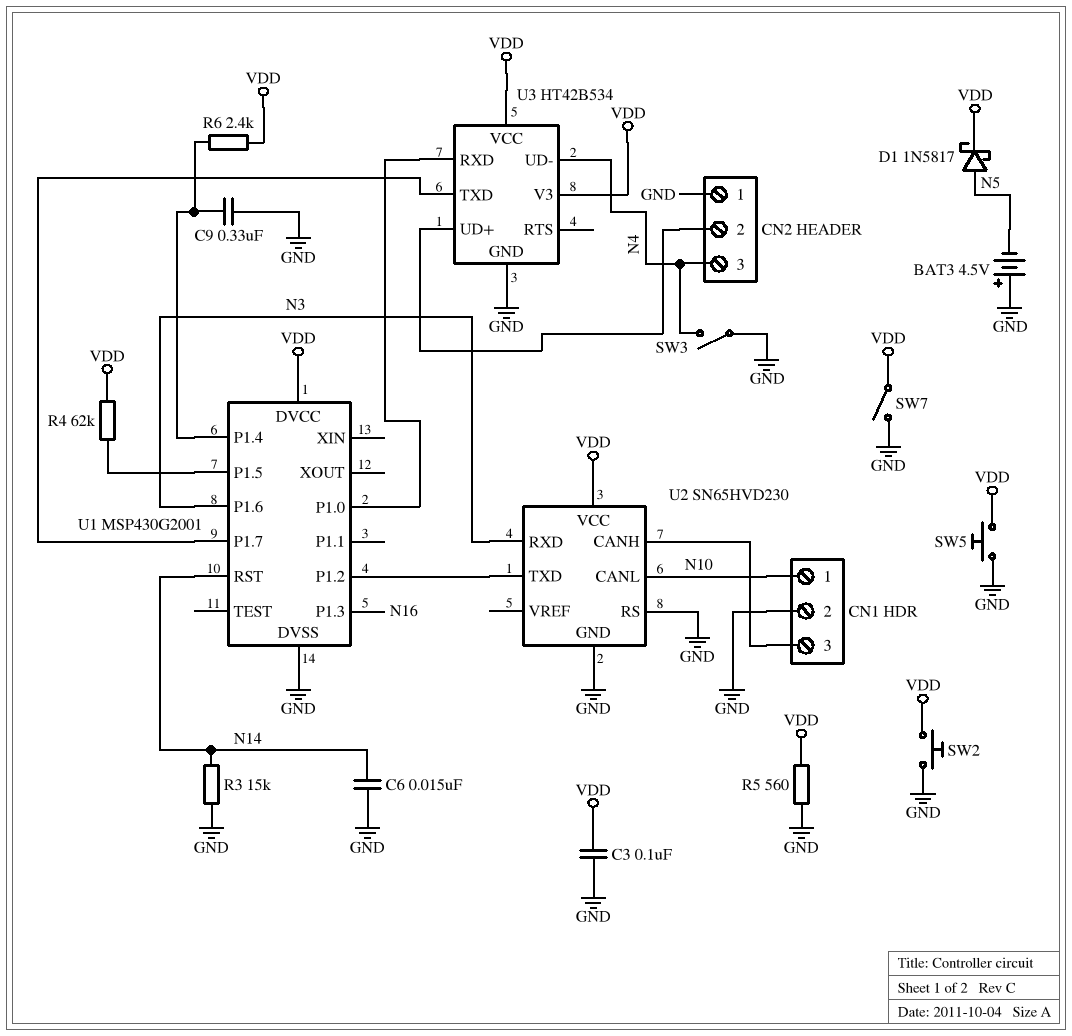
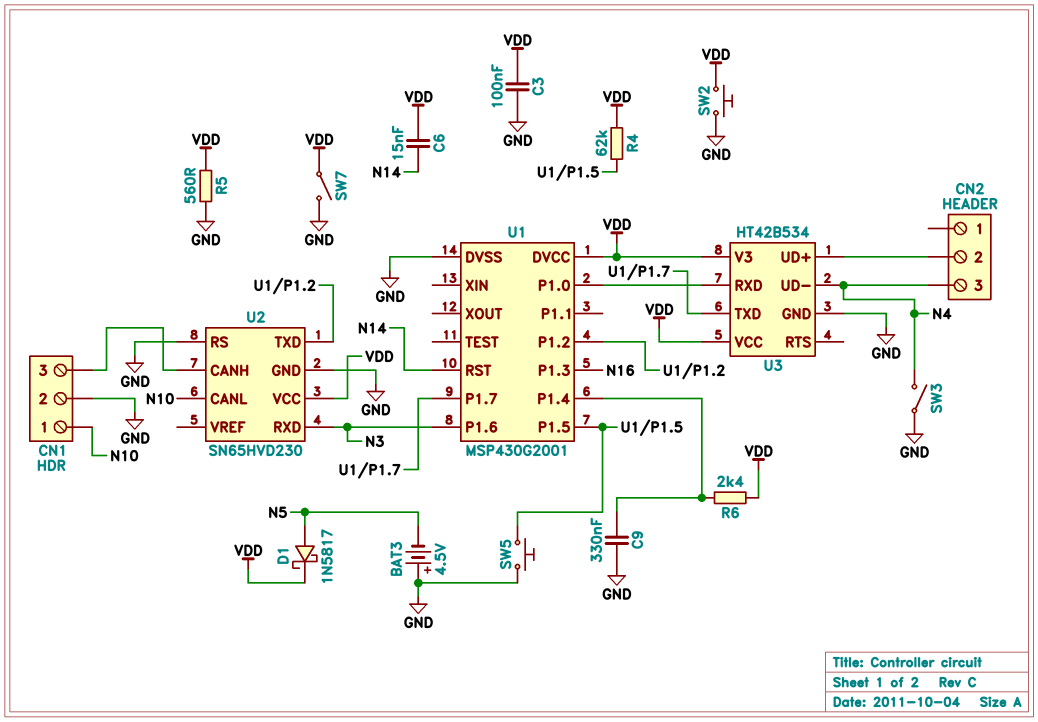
C6: 15nF (GND, N14) -> 15nF (N14, VDD)
CN2 pin 1: GND -> none
R3: 15k (GND, N14) -> none
SW5: button (GND, VDD) -> button (GND, U1/P1.5)

